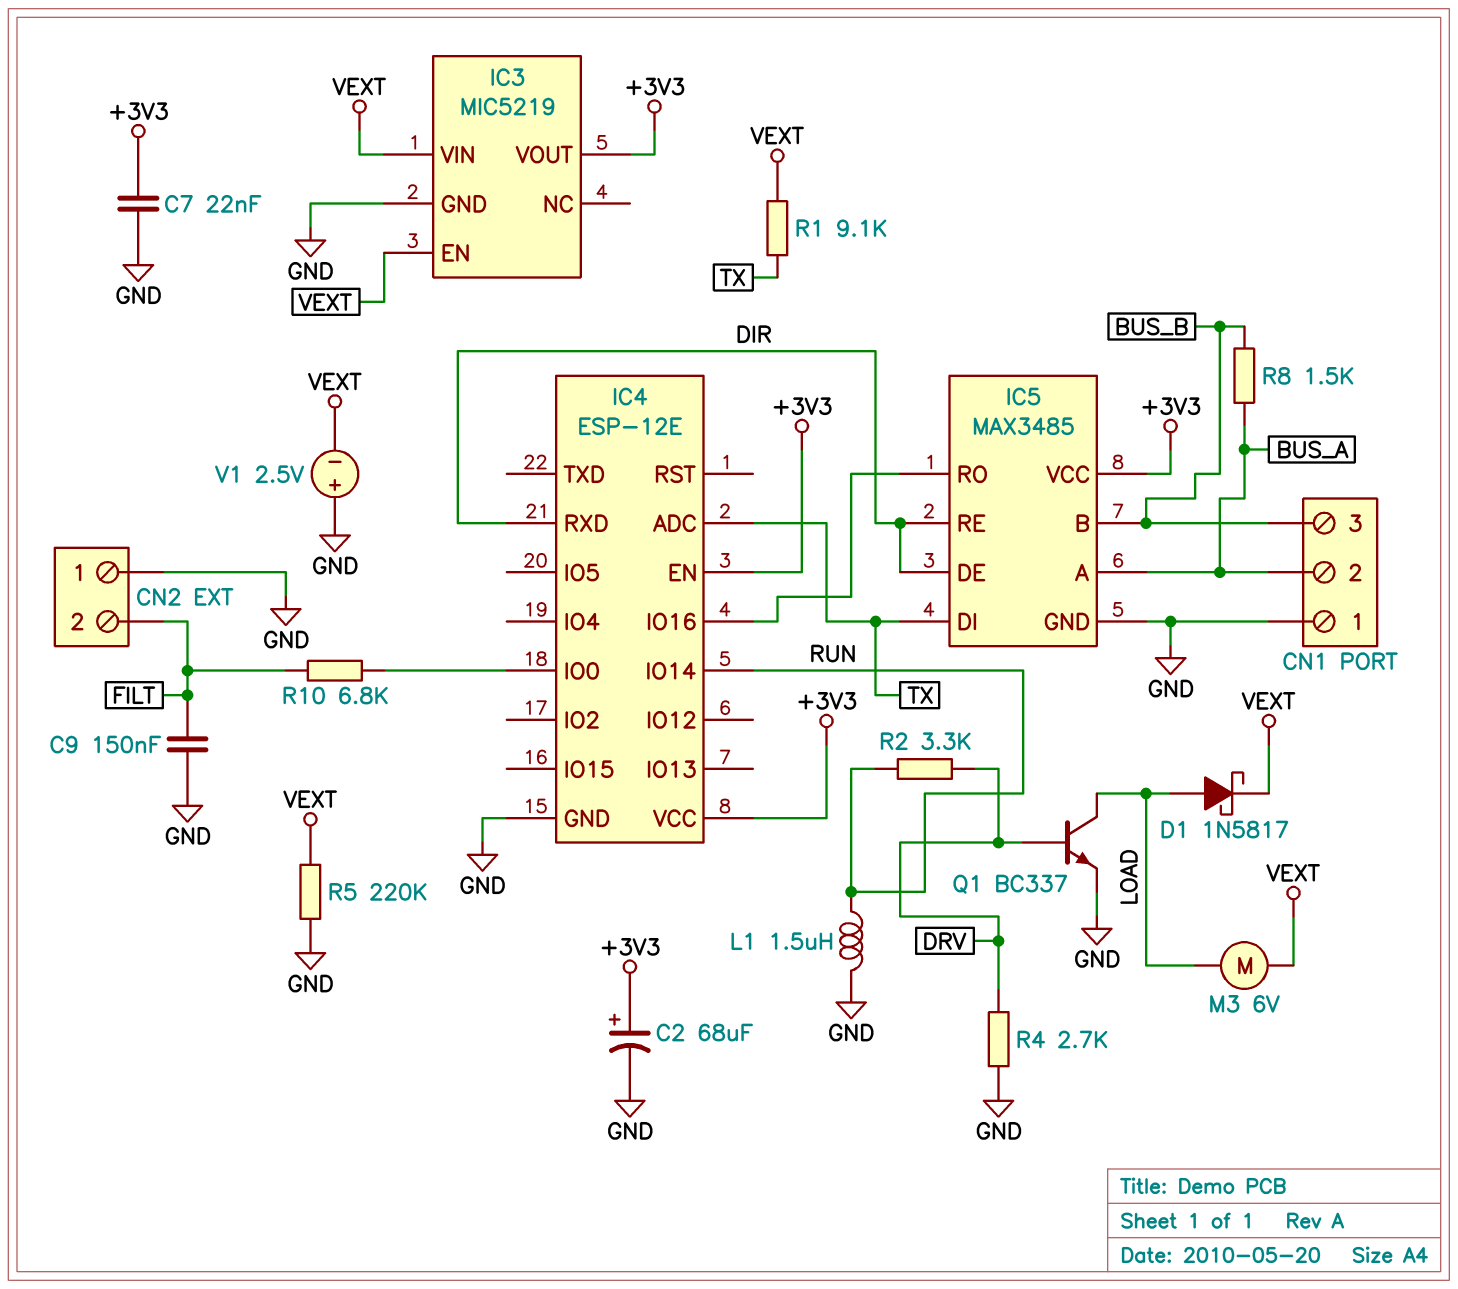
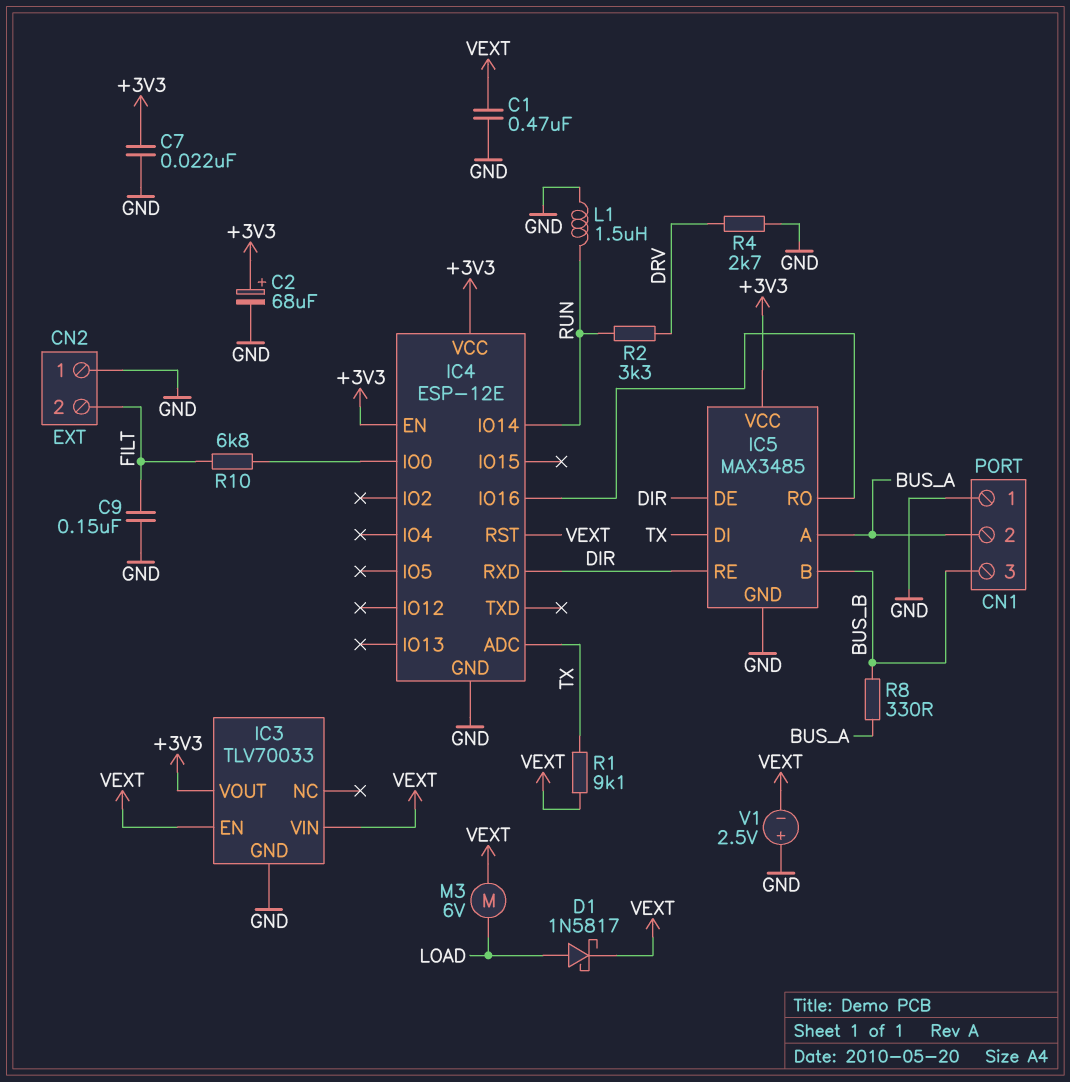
C1: none -> 470nF (GND, VEXT)
IC3: MIC5219 -> TLV70033
IC4 pin RST: none -> VEXT
Q1: NPN BC337 (B DRV, C LOAD, E GND) -> none
R5: 220k (GND, VEXT) -> none
R8: 1.5k (BUS_A, BUS_B) -> 330 (BUS_A, BUS_B)

